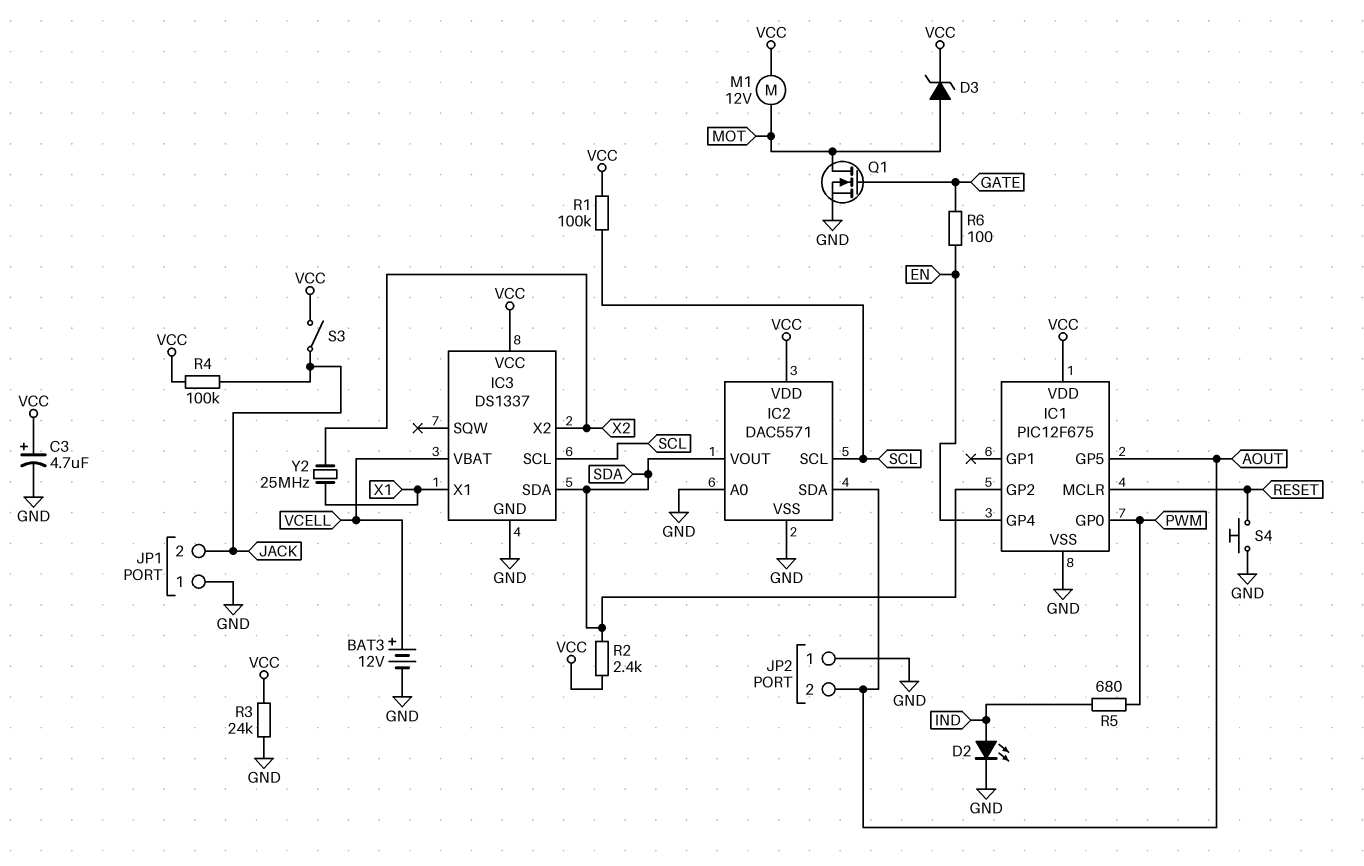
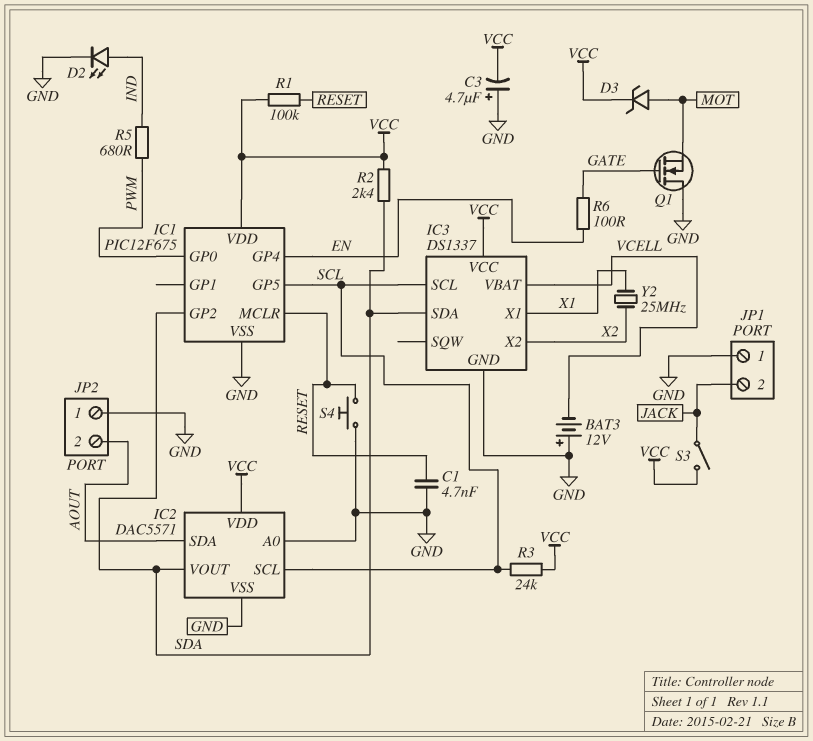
BAT3: 12V (plus VCELL, minus GND) -> 12V (plus GND, minus VCELL)
C1: none -> 4.7nF (GND, RESET)
C3: 4.7uF (plus VCC, minus GND) -> 4.7uF (plus GND, minus VCC)
IC1 pin GP5: AOUT -> SCL
M1: motor 12V (MOT, VCC) -> none
Q1: NMOS (G GATE, D MOT, S GND) -> NMOS (G GATE, D GND, S MOT)
R1: 100k (SCL, VCC) -> 100k (RESET, VCC)
R3: 24k (GND, VCC) -> 24k (SCL, VCC)
R4: 100k (JACK, VCC) -> none

